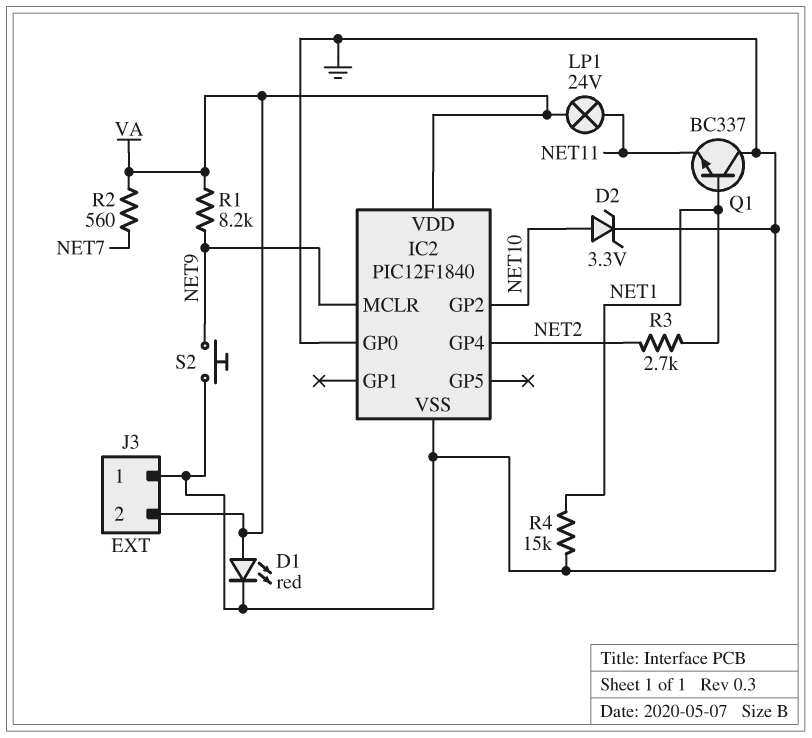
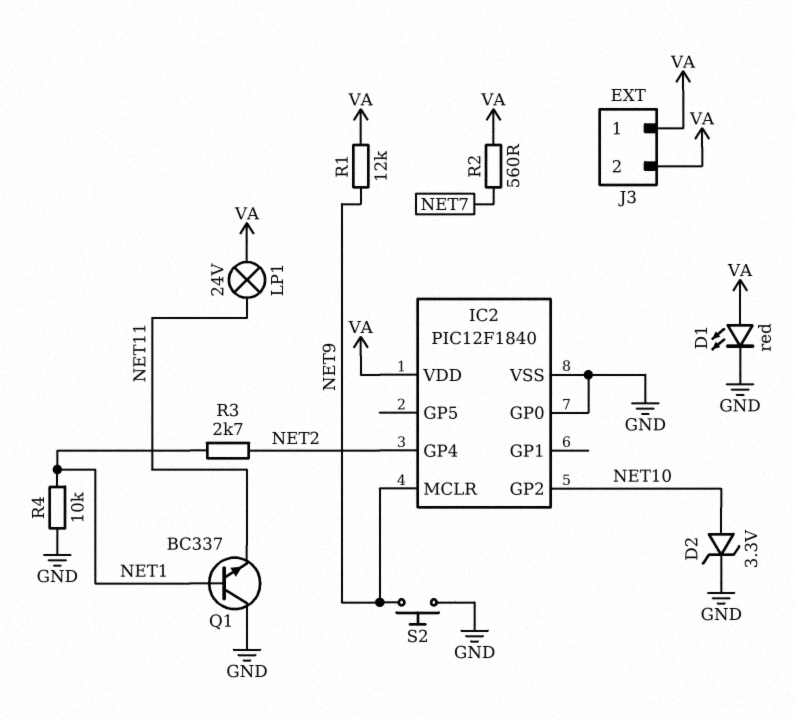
J3 pin 1: GND -> VA
R1: 8.2k (NET9, VA) -> 12k (NET9, VA)
R4: 15k (GND, NET1) -> 10k (GND, NET1)

